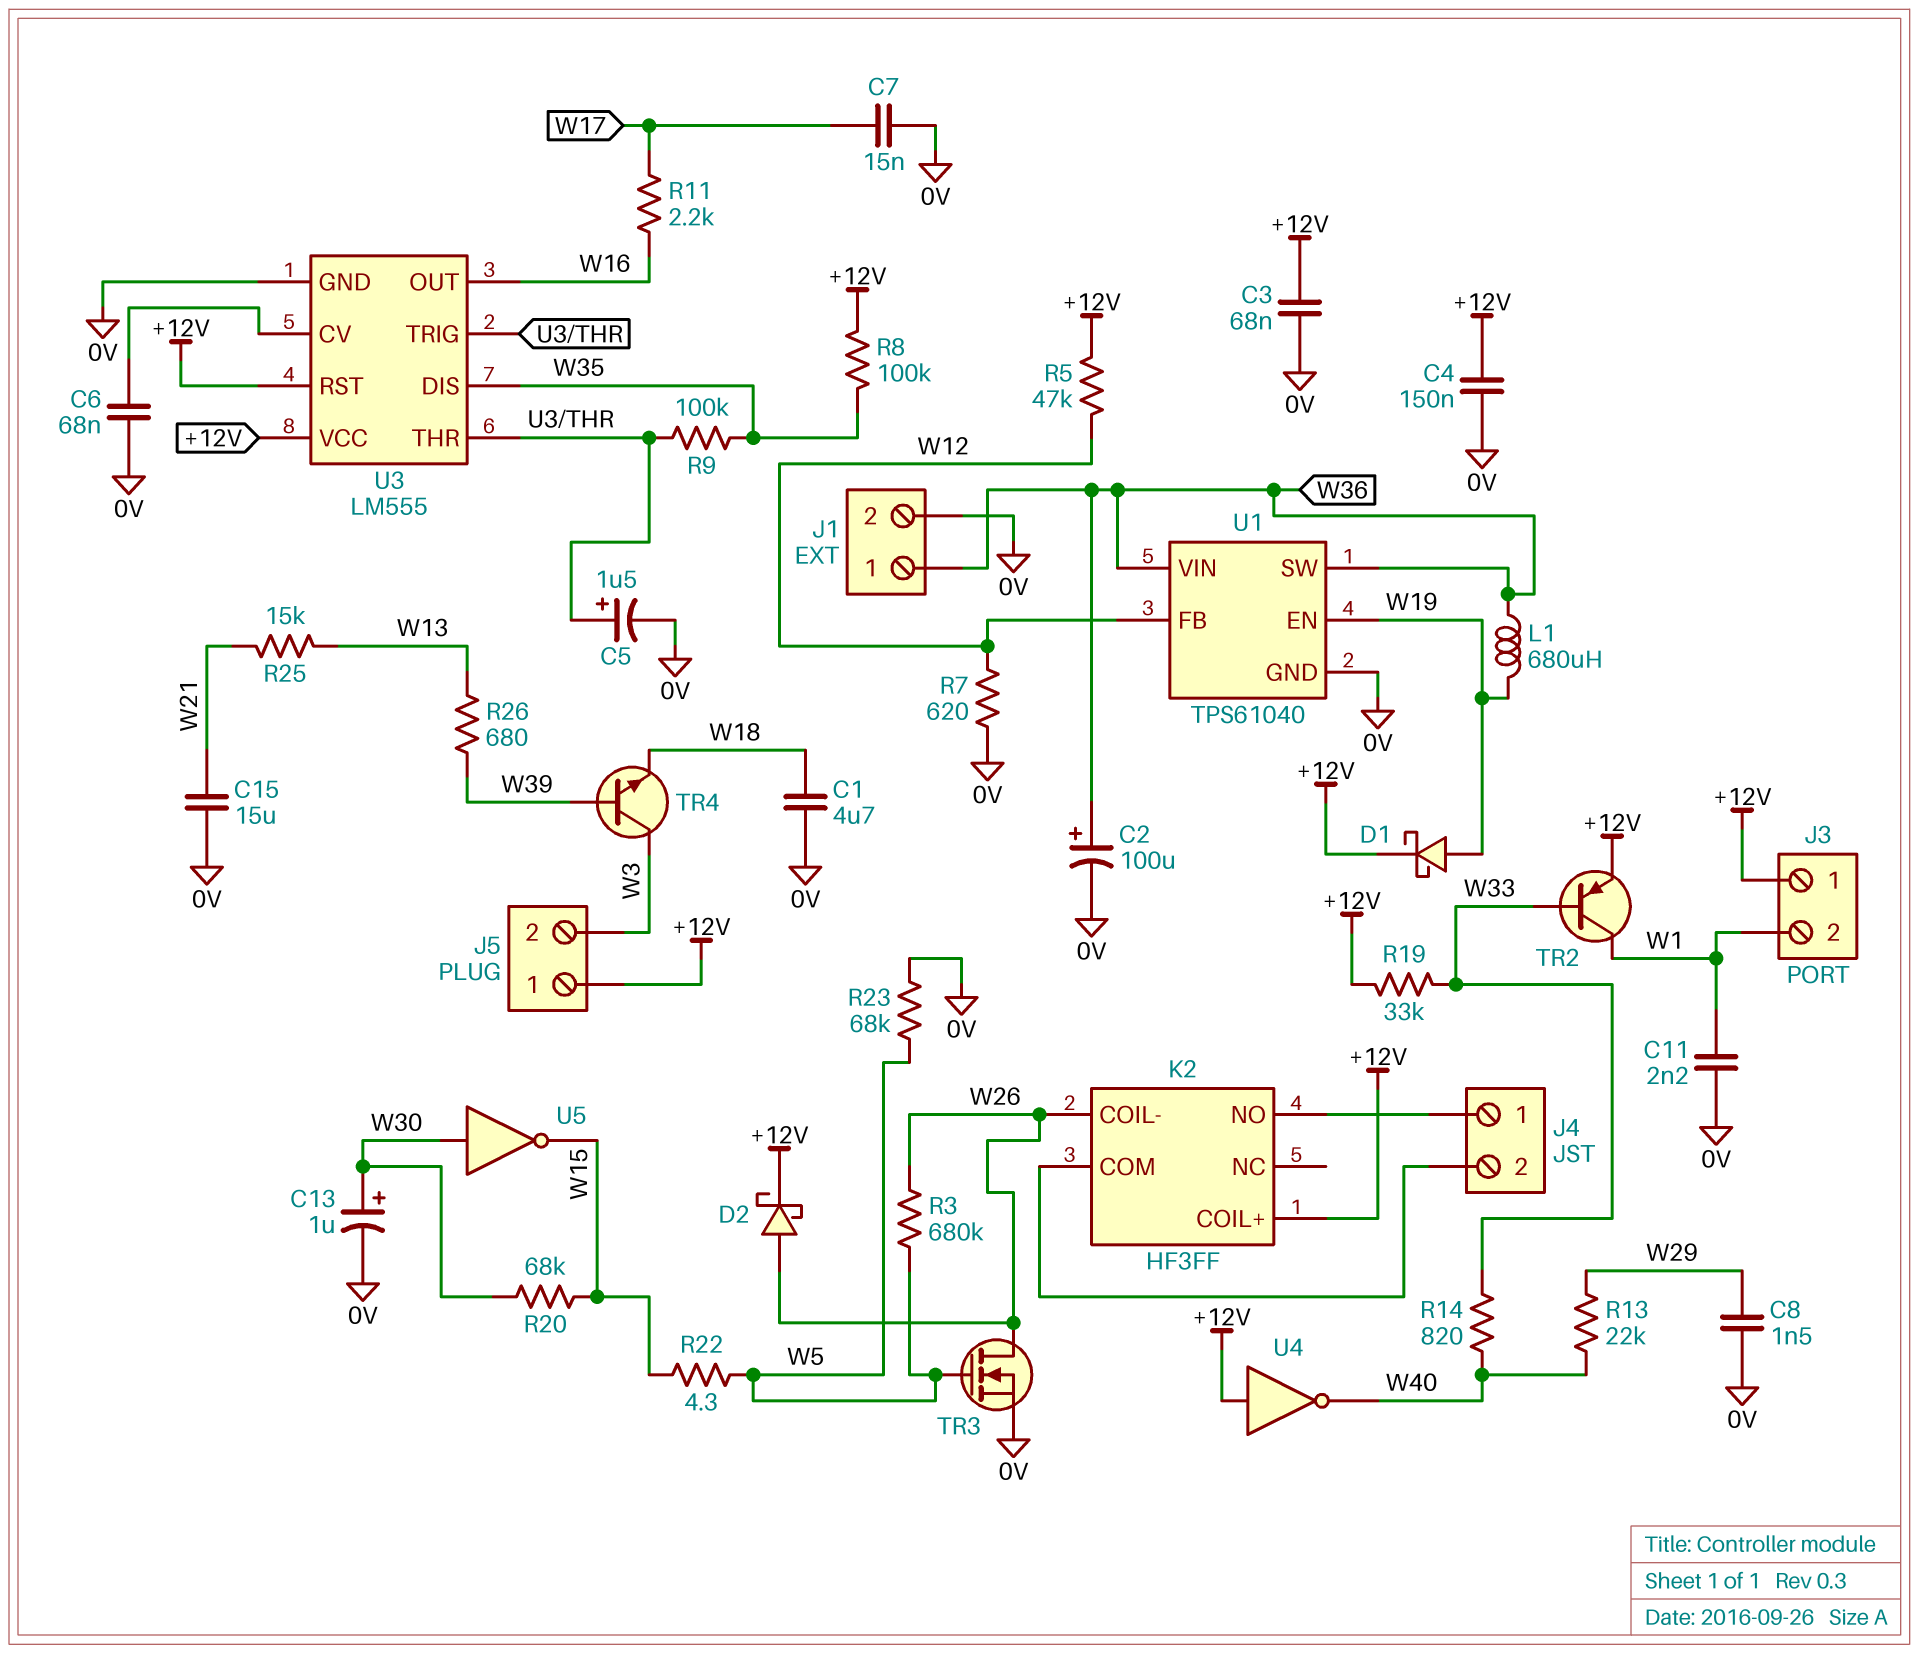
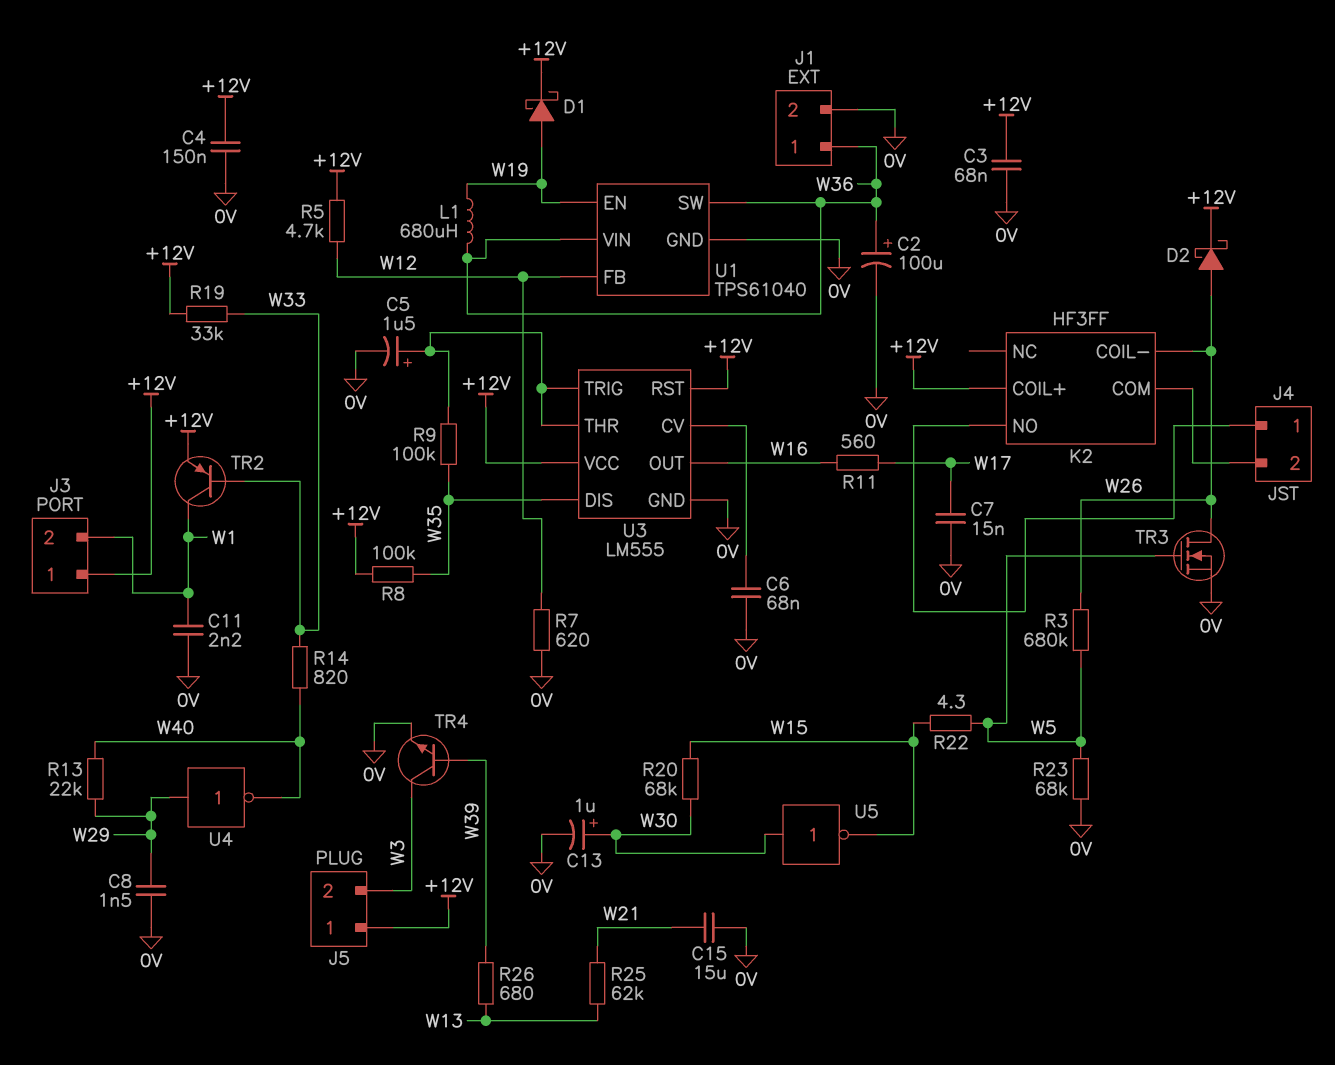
C1: 4.7uF (0V, W18) -> none
R5: 47k (+12V, W12) -> 4.7k (+12V, W12)
R11: 2.2k (W16, W17) -> 560 (W16, W17)
R25: 15k (W13, W21) -> 62k (W13, W21)
TR4: NPN (B W39, C W3, E W18) -> NPN (B W39, C W3, E 0V)
U4: NOT (in +12V, out W40) -> NOT (in W29, out W40)

